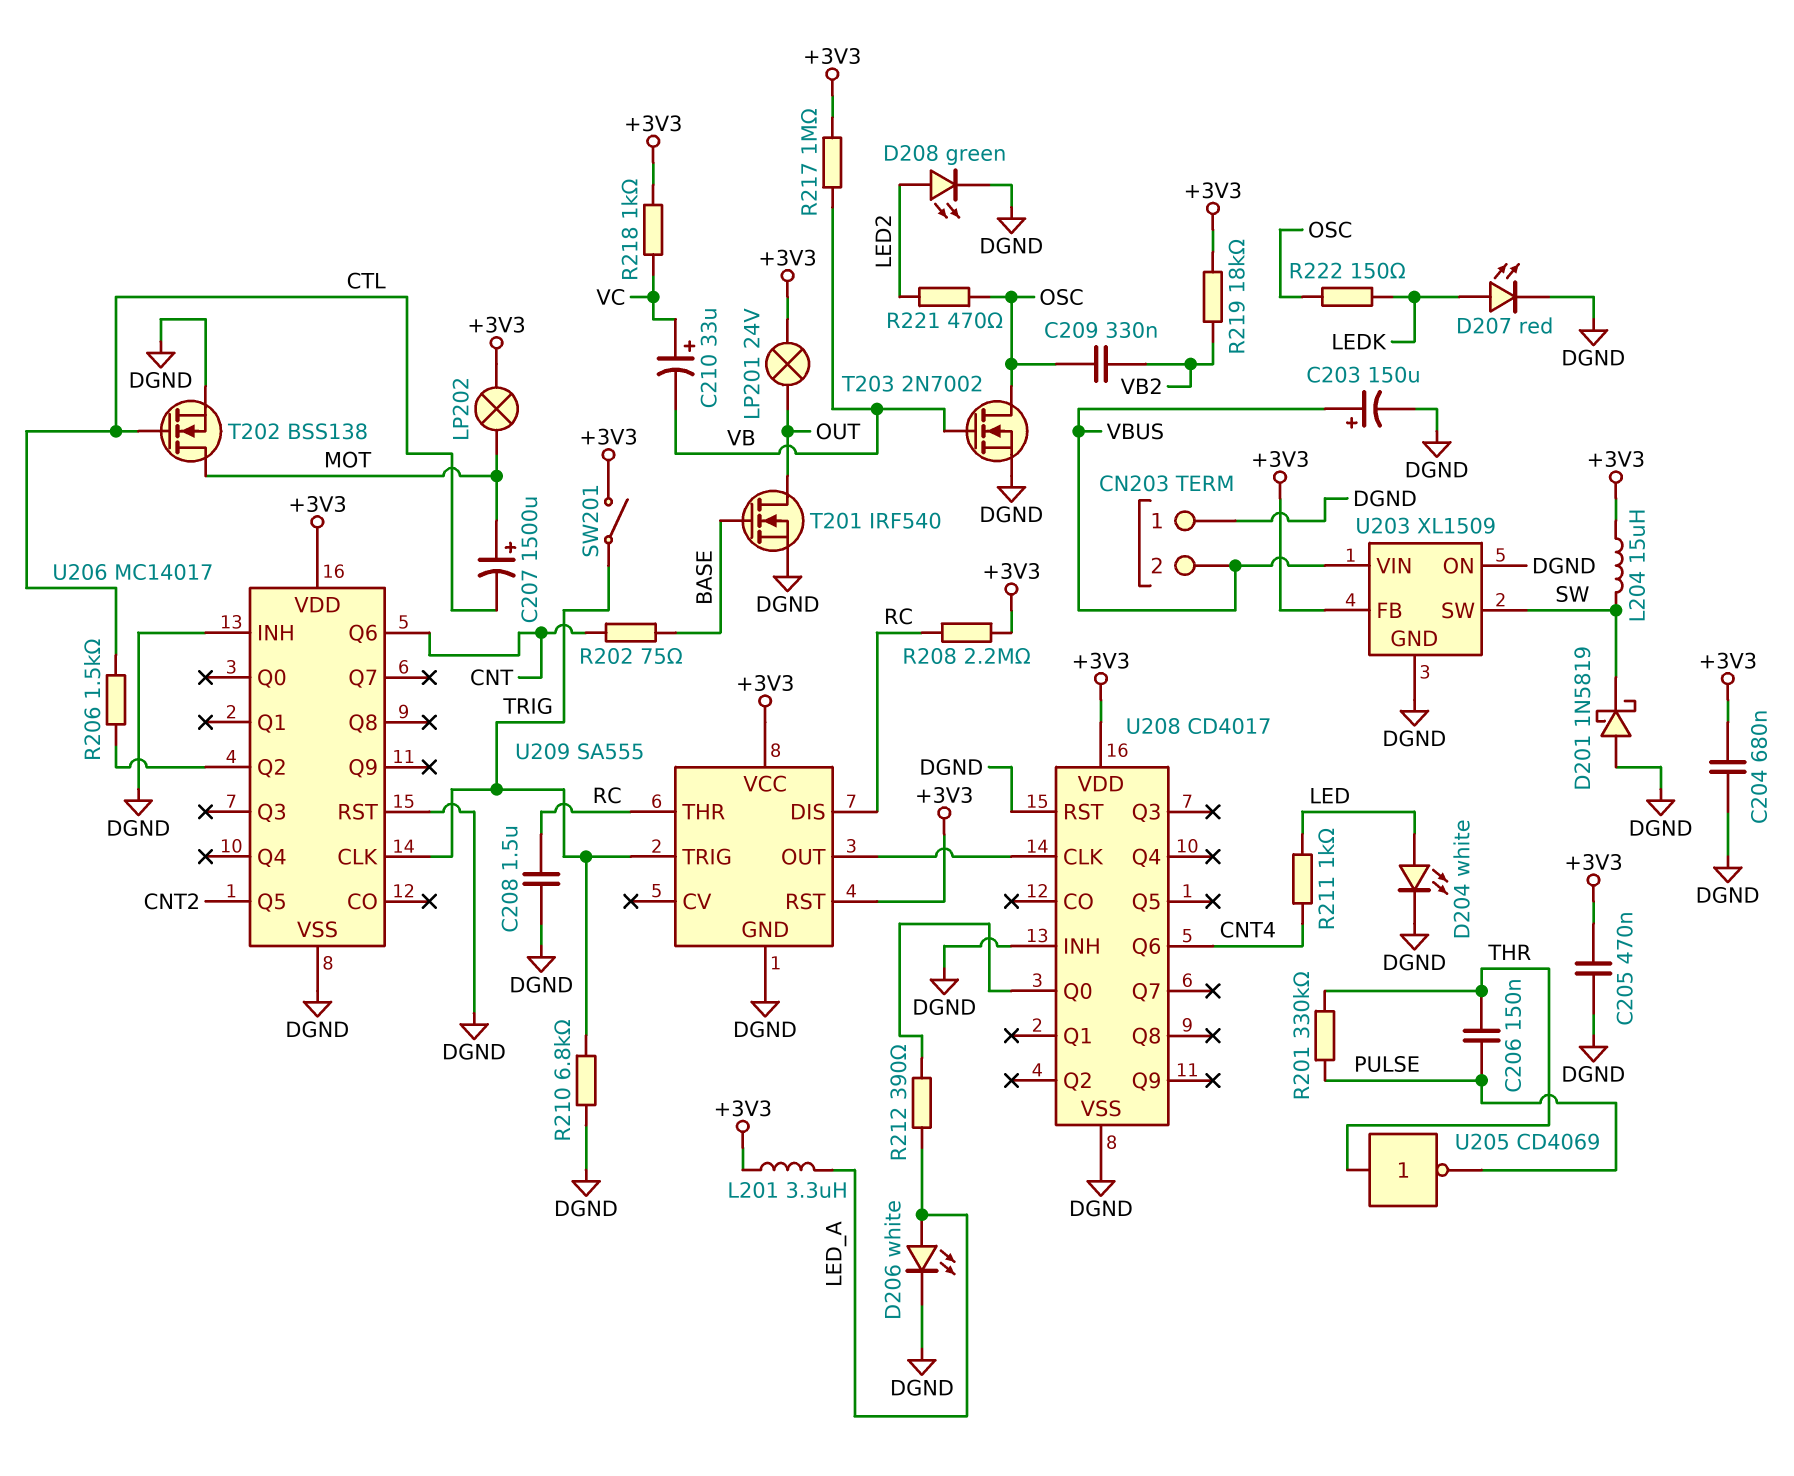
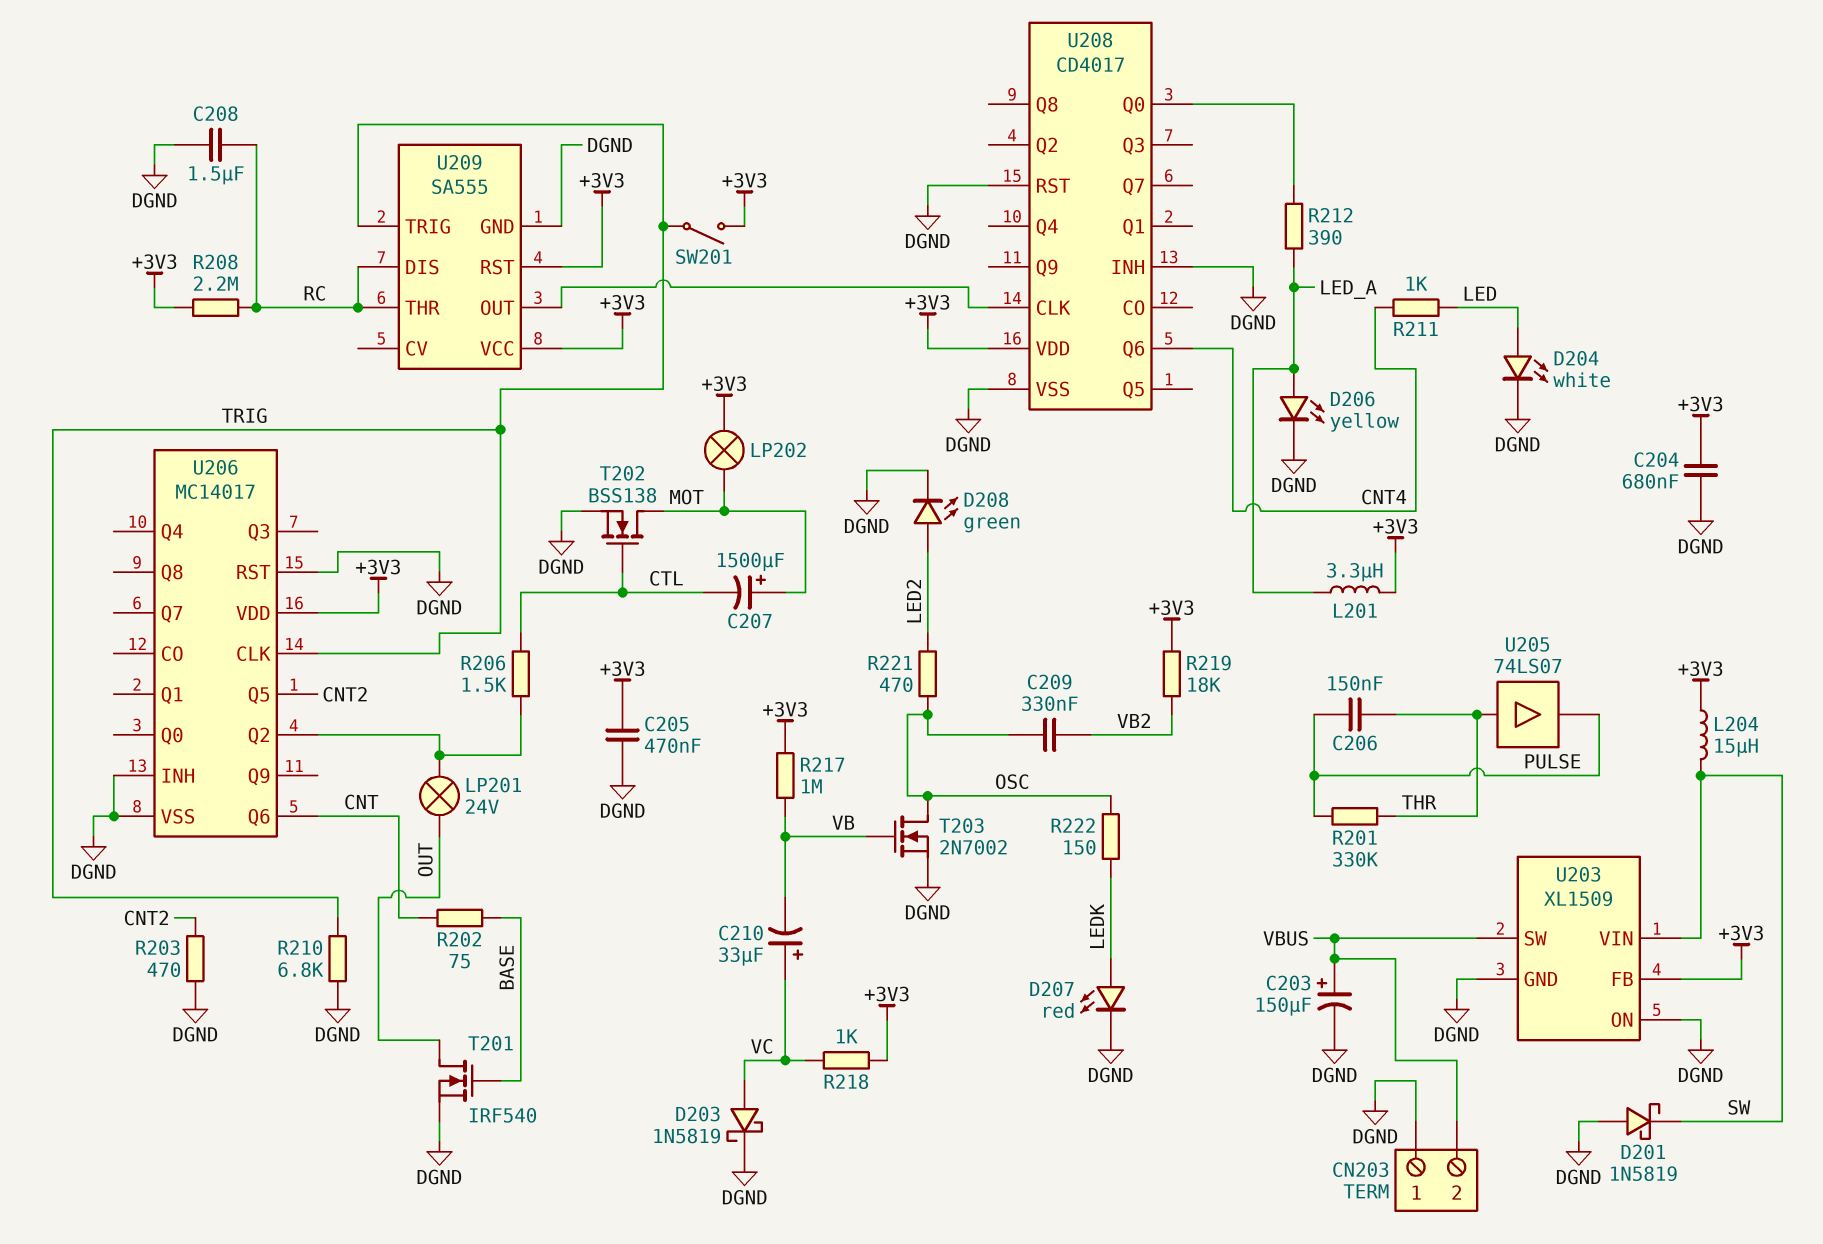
D203: none -> schottky 1N5819 (A VC, K DGND)
D206: LED white (A LED_A, K DGND) -> LED yellow (A LED_A, K DGND)
LP201: lamp 24V (+3V3, OUT) -> lamp 24V (OUT, U206/Q2)
R203: none -> 470 (CNT2, DGND)
U203 pin SW: SW -> VBUS
U203 pin VIN: VBUS -> SW
U205: NOT CD4069 (in THR, out PULSE) -> buffer 74LS07 (in THR, out PULSE)

